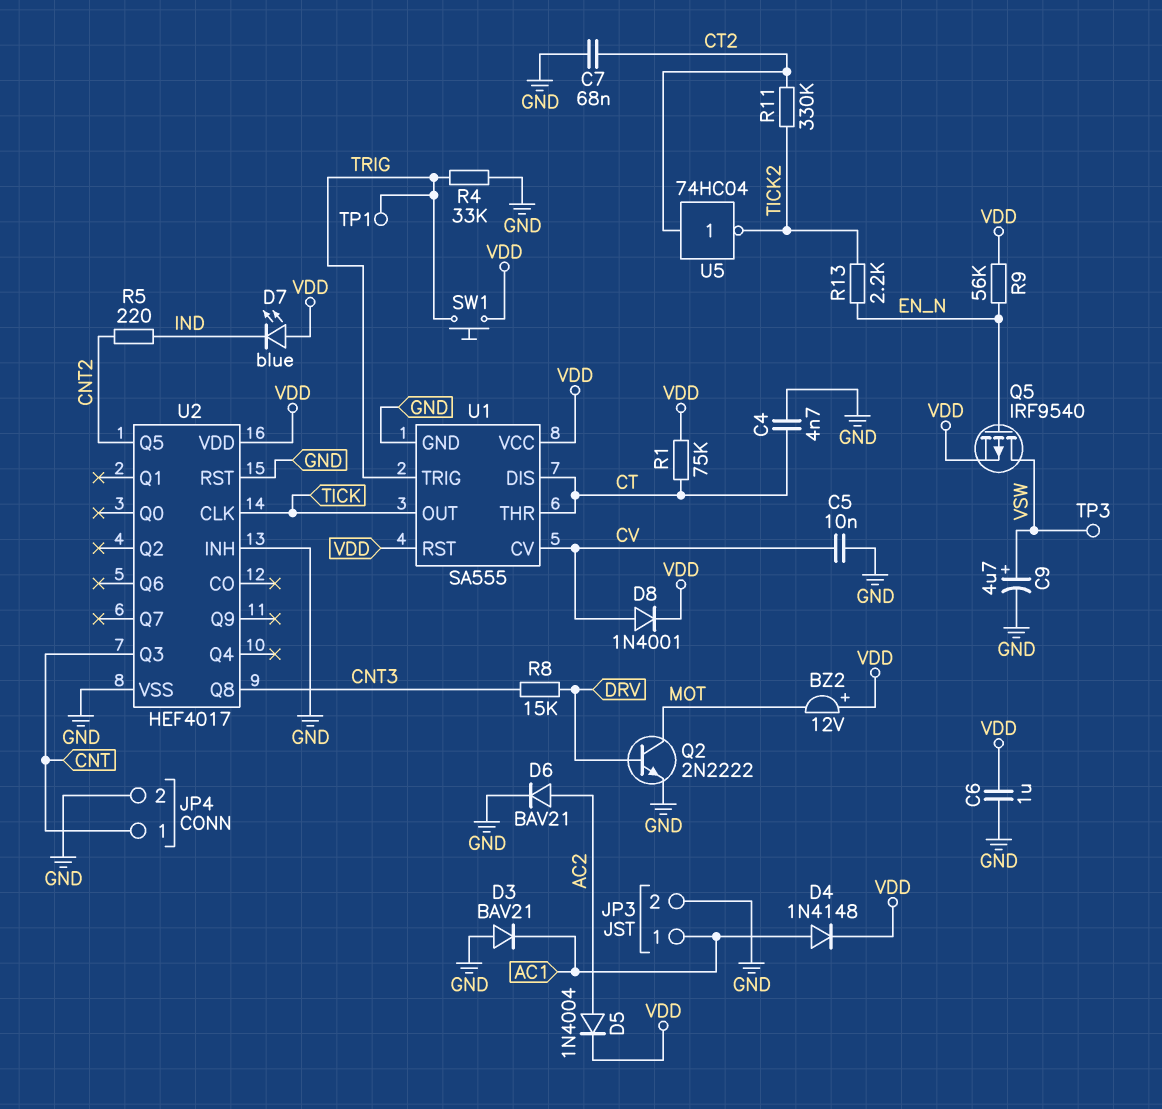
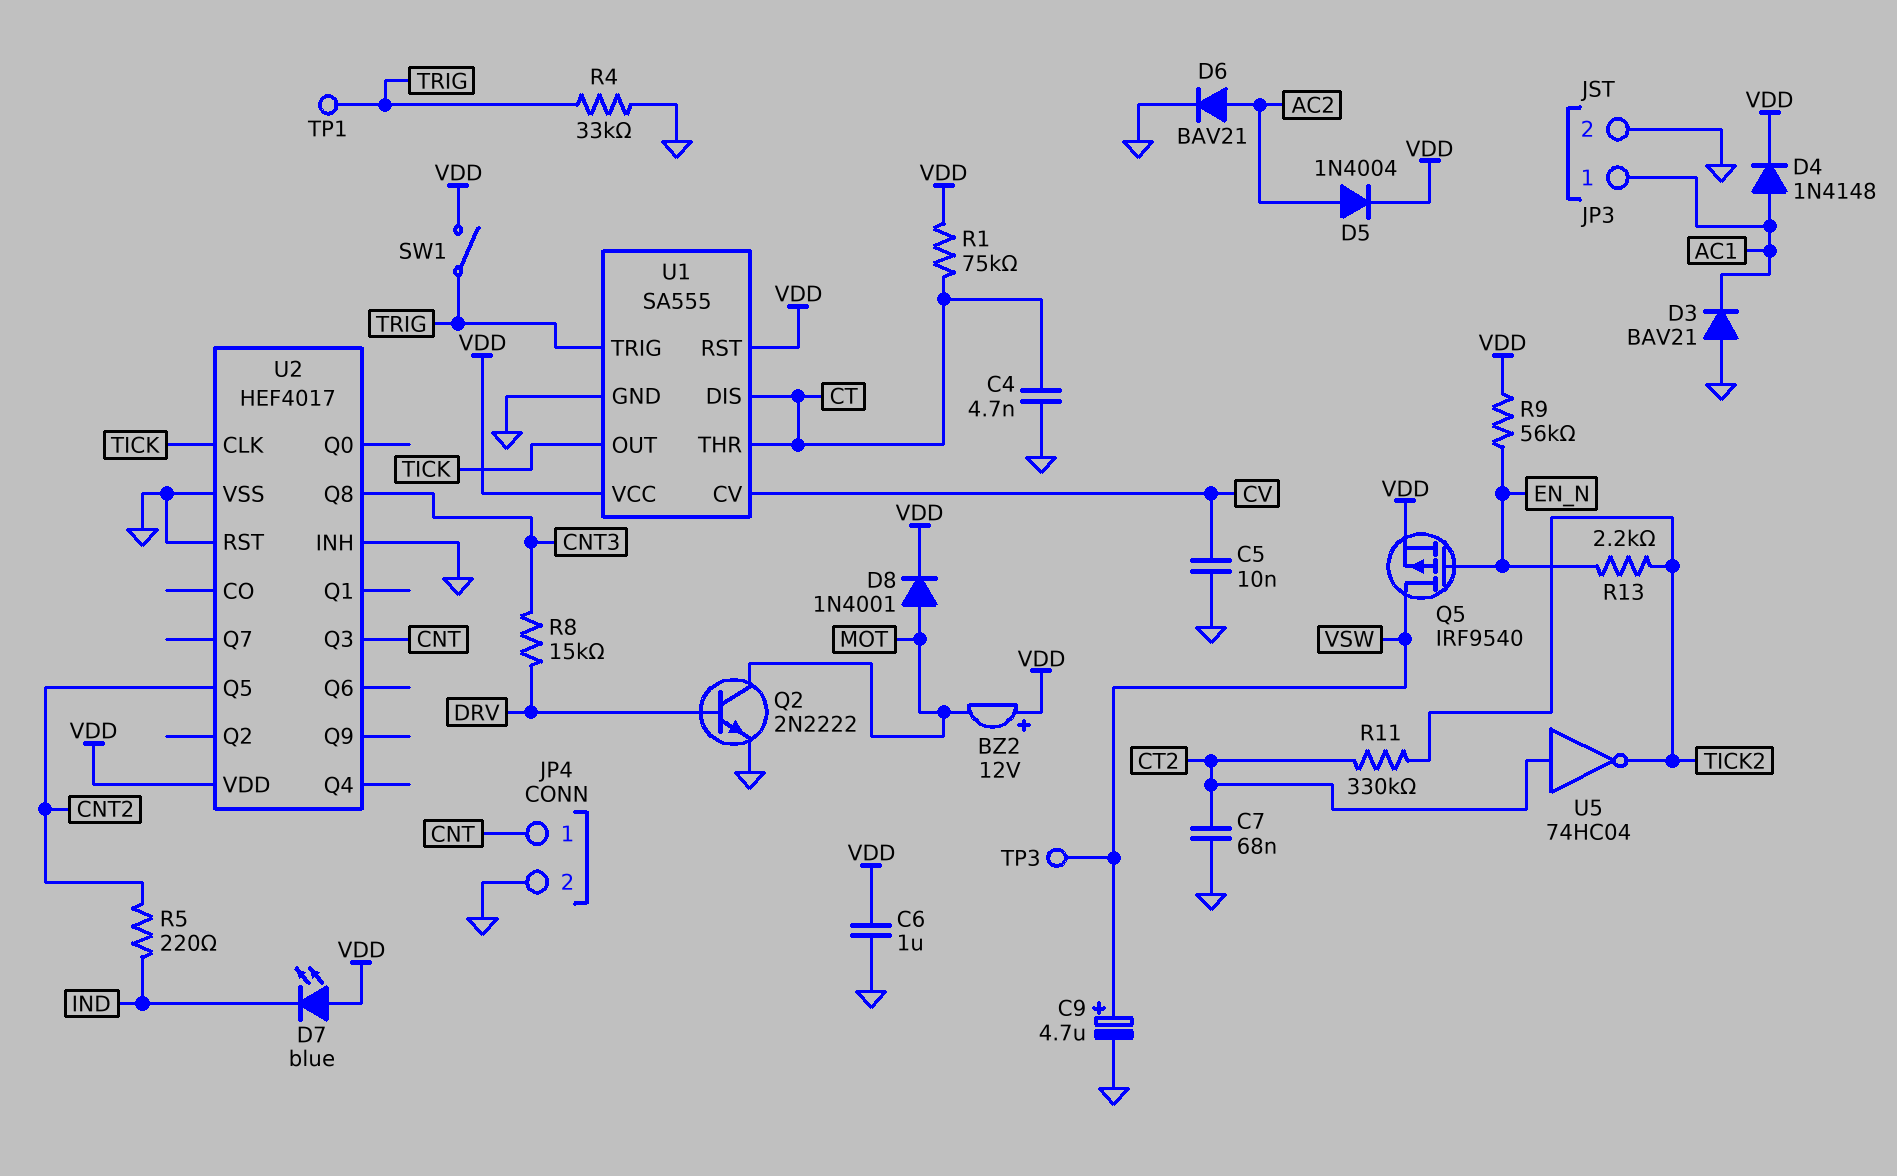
D8: diode 1N4001 (A CV, K VDD) -> diode 1N4001 (A MOT, K VDD)
SW1: button (TRIG, VDD) -> switch (TRIG, VDD)

